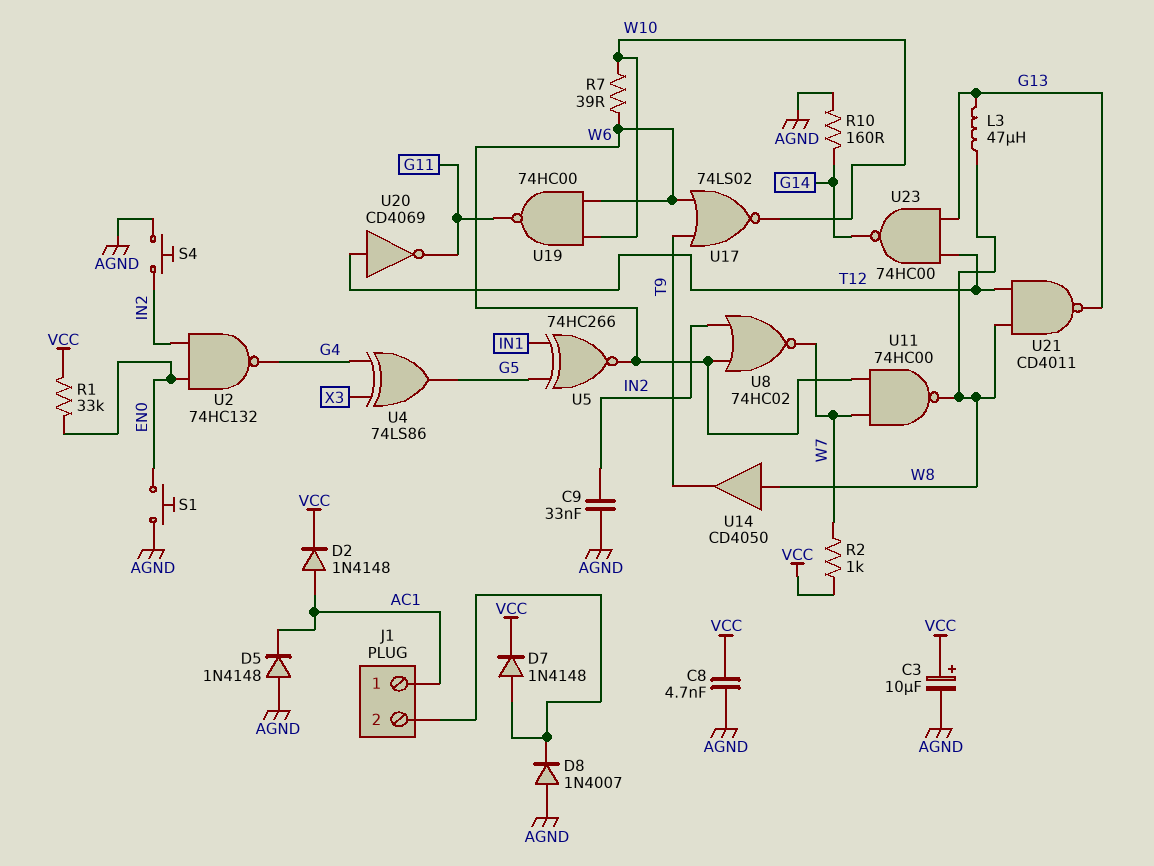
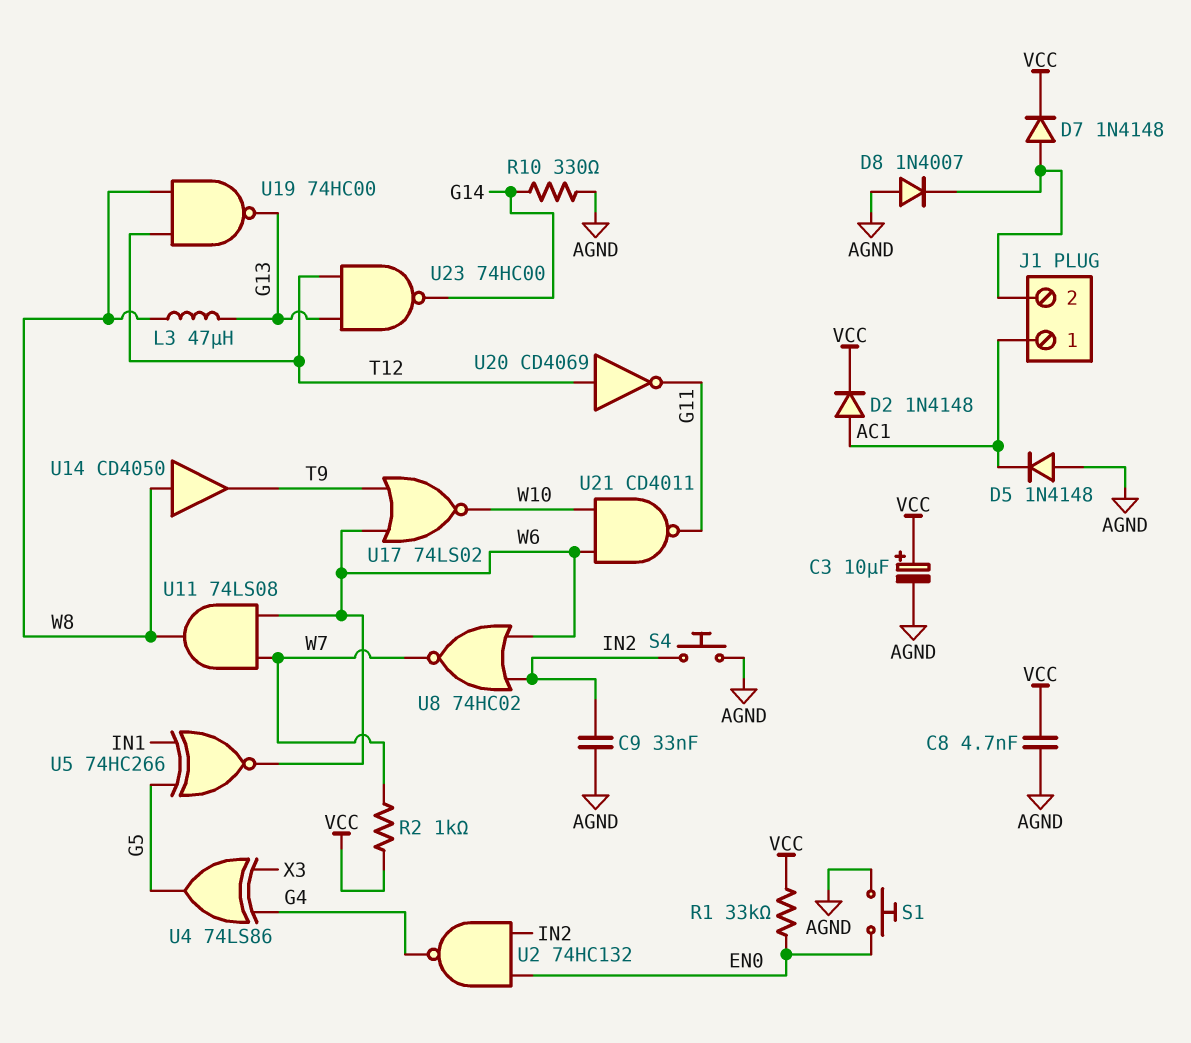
R7: 39 (W6, W10) -> none
R10: 160 (AGND, G14) -> 330 (AGND, G14)
U11: NAND 74HC00 (in W6, in W7, out W8) -> AND 74LS08 (in W6, in W7, out W8)
U19: NAND 74HC00 (in W6, in W10, out G11) -> NAND 74HC00 (in T12, in W8, out G13)
U21: NAND CD4011 (in T12, in W8, out G13) -> NAND CD4011 (in W6, in W10, out G11)

